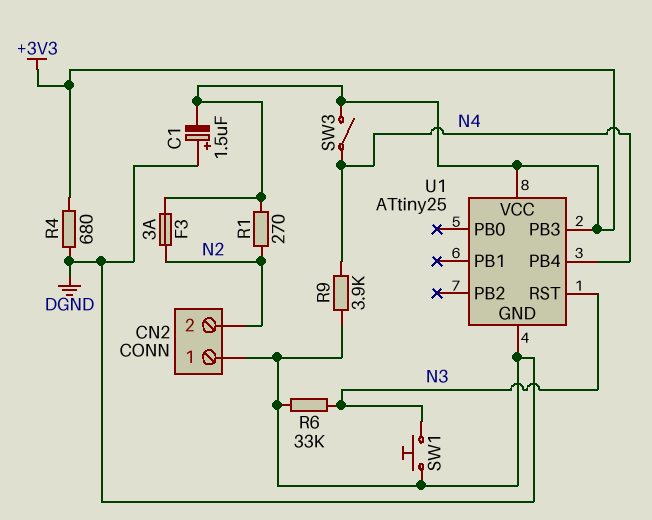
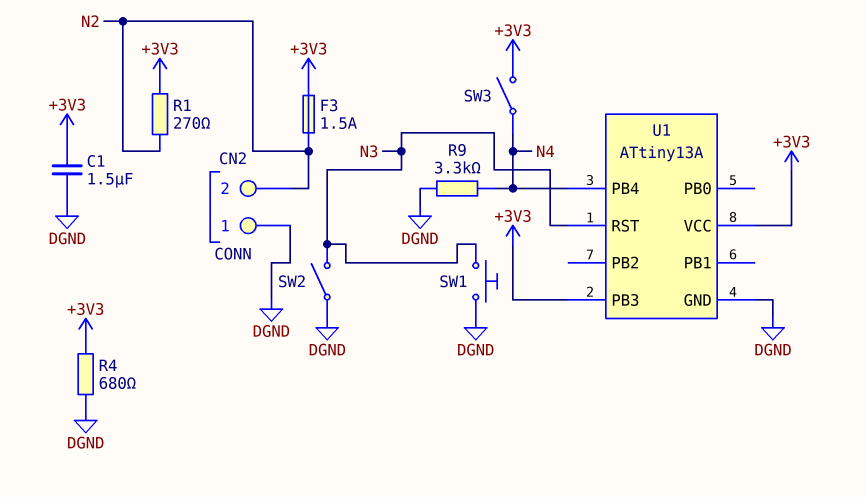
C1: 1.5uF (plus DGND, minus +3V3) -> 1.5uF (+3V3, DGND)
F3: 3A (+3V3, N2) -> 1.5A (+3V3, N2)
R6: 33k (DGND, N3) -> none
R9: 3.9k (DGND, N4) -> 3.3k (DGND, N4)
SW2: none -> switch (DGND, N3)
U1: ATtiny25 -> ATtiny13A

